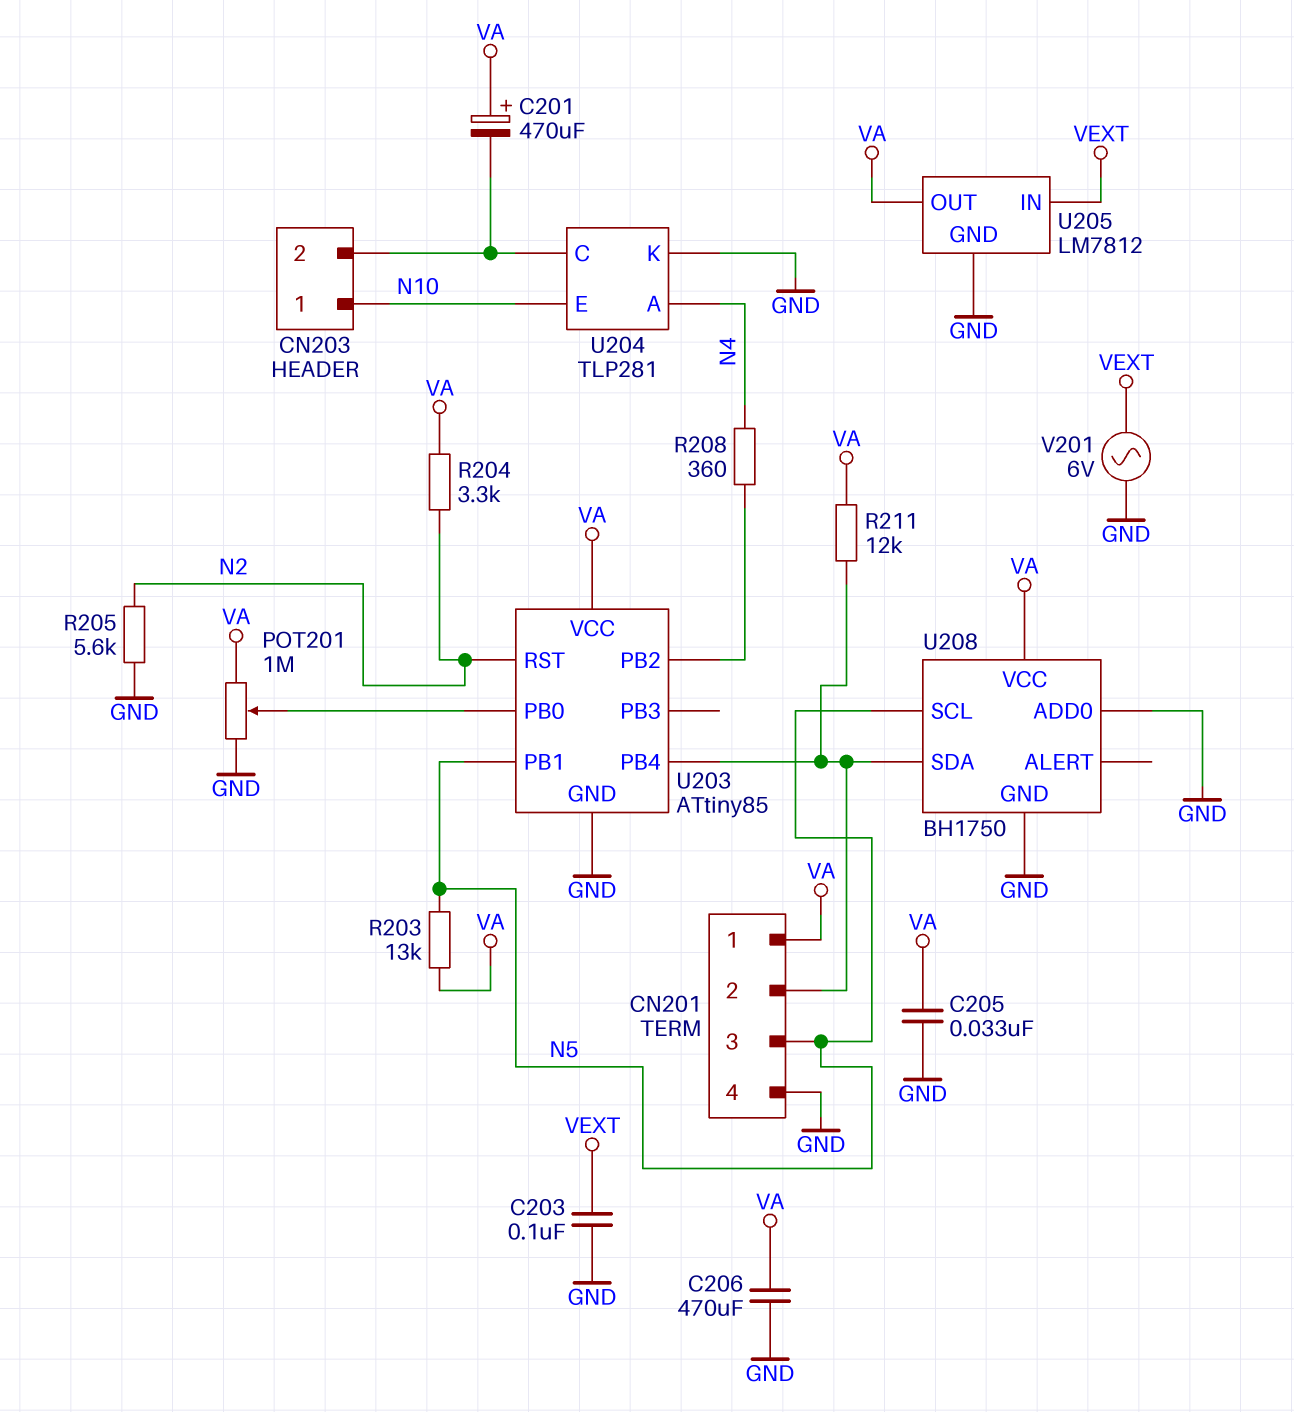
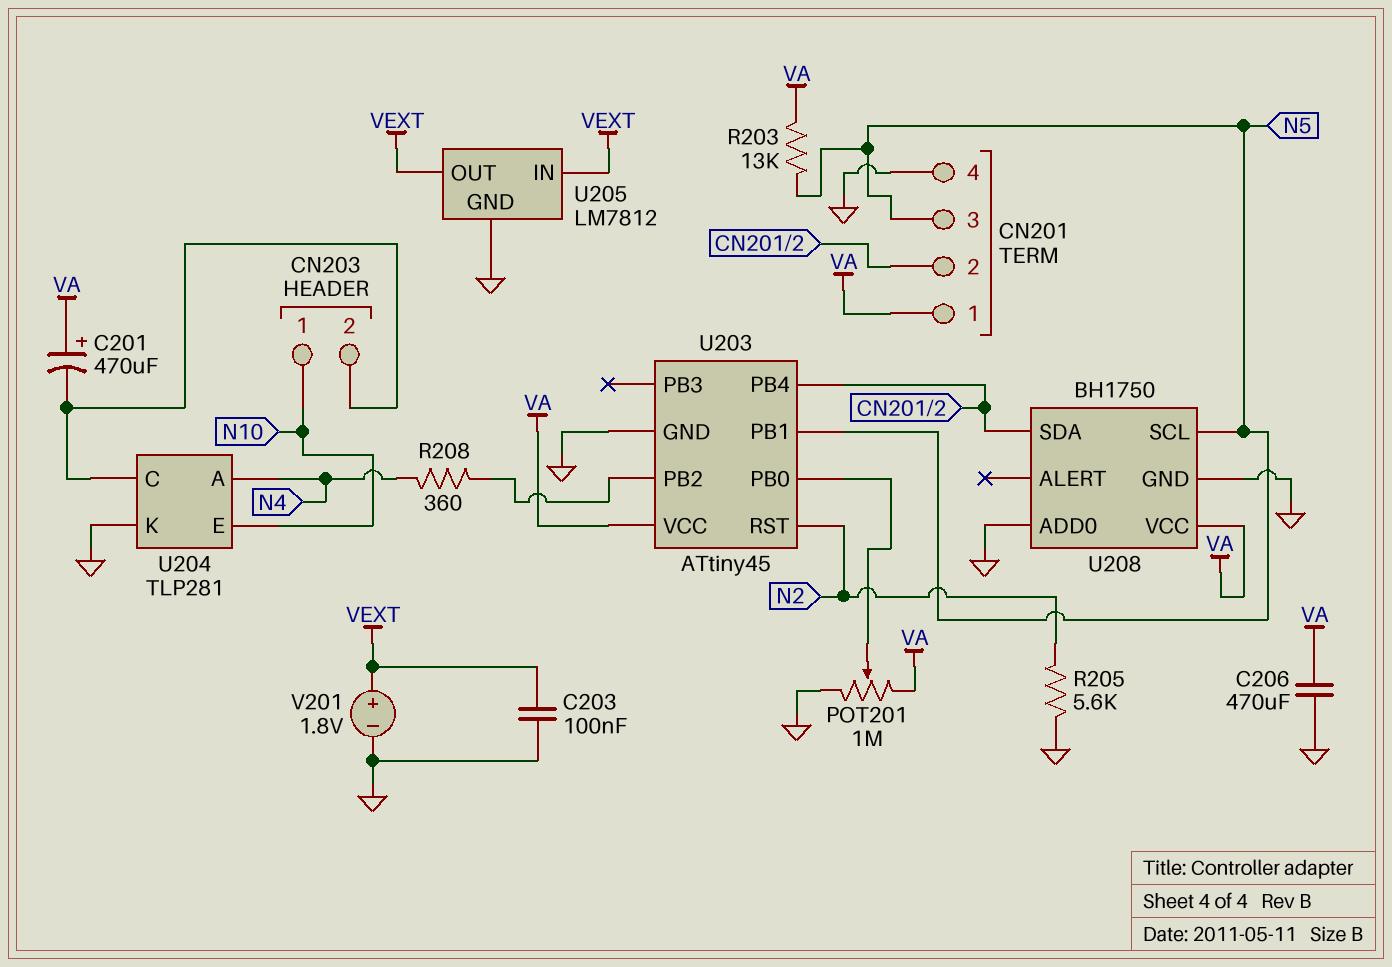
C205: 33nF (GND, VA) -> none
R204: 3.3k (N2, VA) -> none
R211: 12k (CN201/2, VA) -> none
U203: ATtiny85 -> ATtiny45
U205 pin OUT: VA -> VEXT
V201: AC 6V (GND, VEXT) -> 1.8V (plus VEXT, minus GND)

